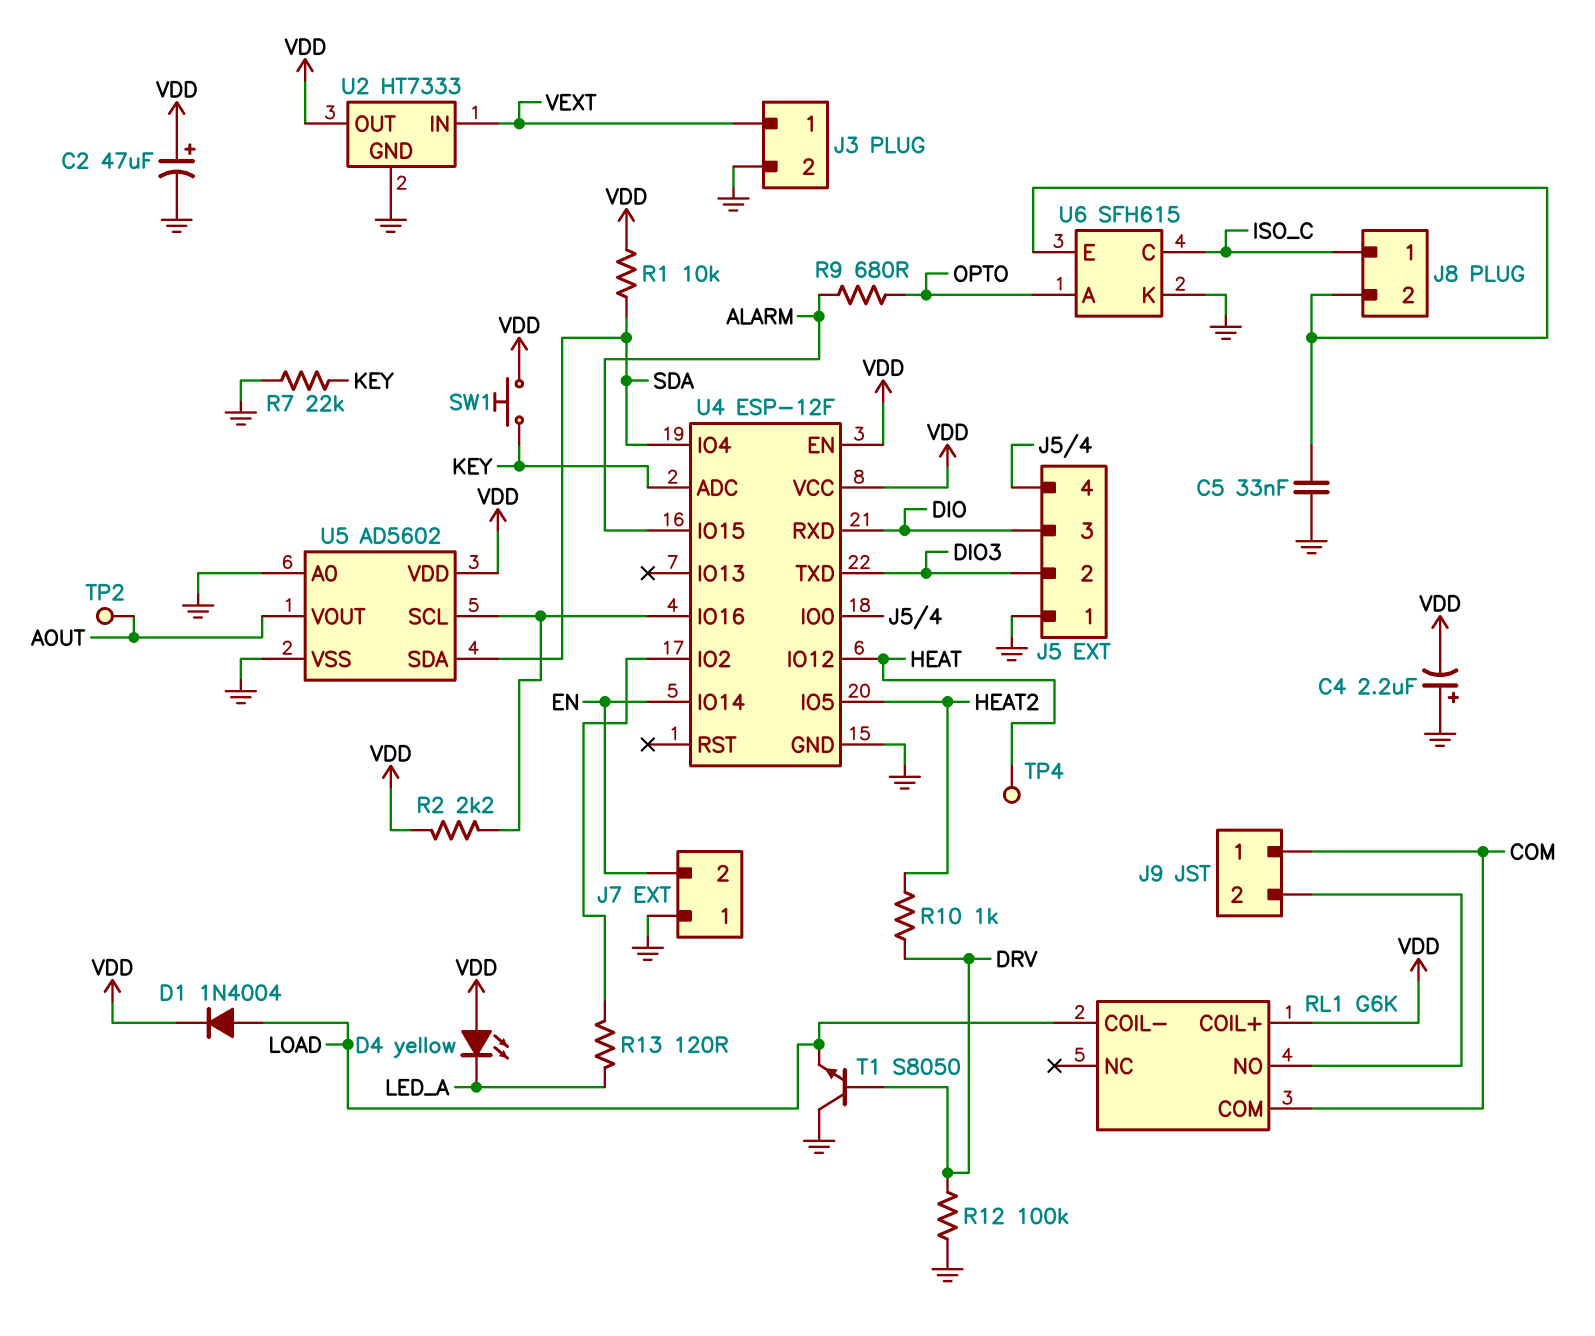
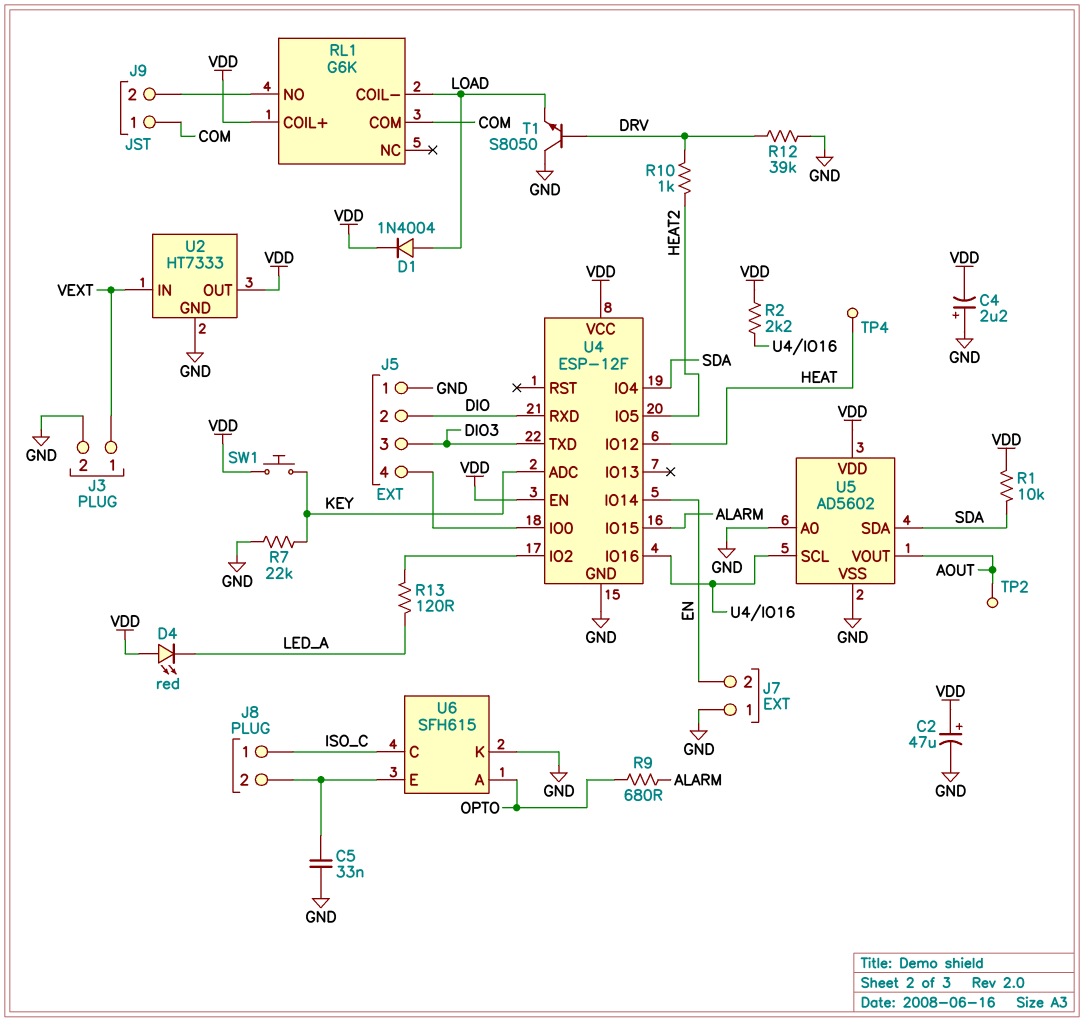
D4: LED yellow (A VDD, K LED_A) -> LED red (A VDD, K LED_A)
J5 pin 2: DIO3 -> DIO
J5 pin 3: DIO -> DIO3
R12: 100k (DRV, GND) -> 39k (DRV, GND)

